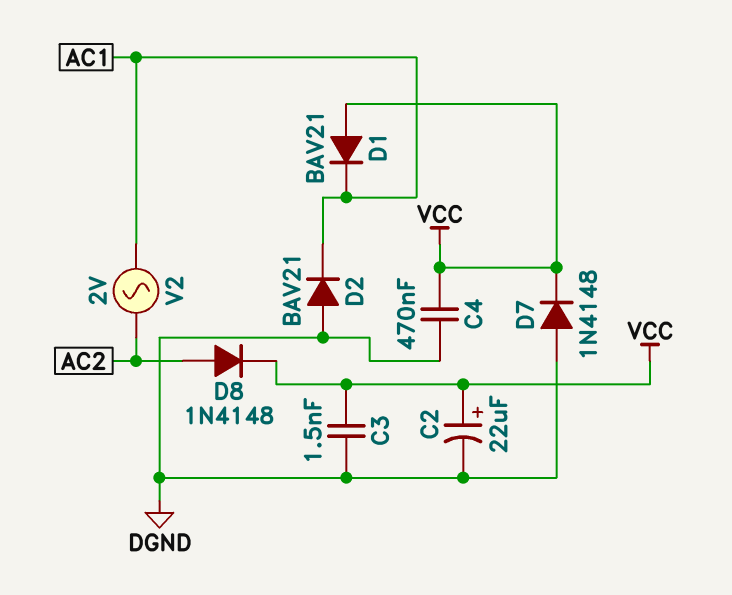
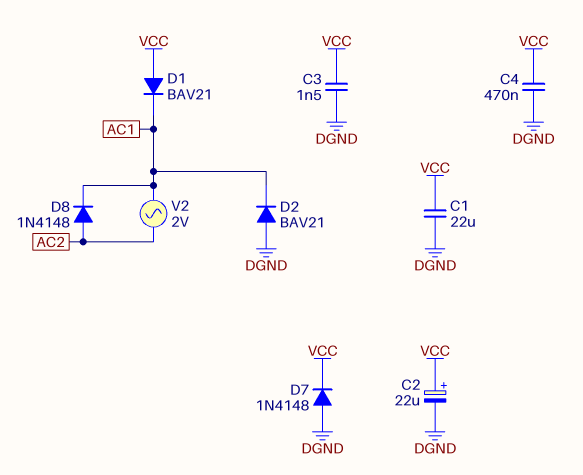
C1: none -> 22uF (DGND, VCC)
D8: diode 1N4148 (A AC2, K VCC) -> diode 1N4148 (A AC2, K AC1)

